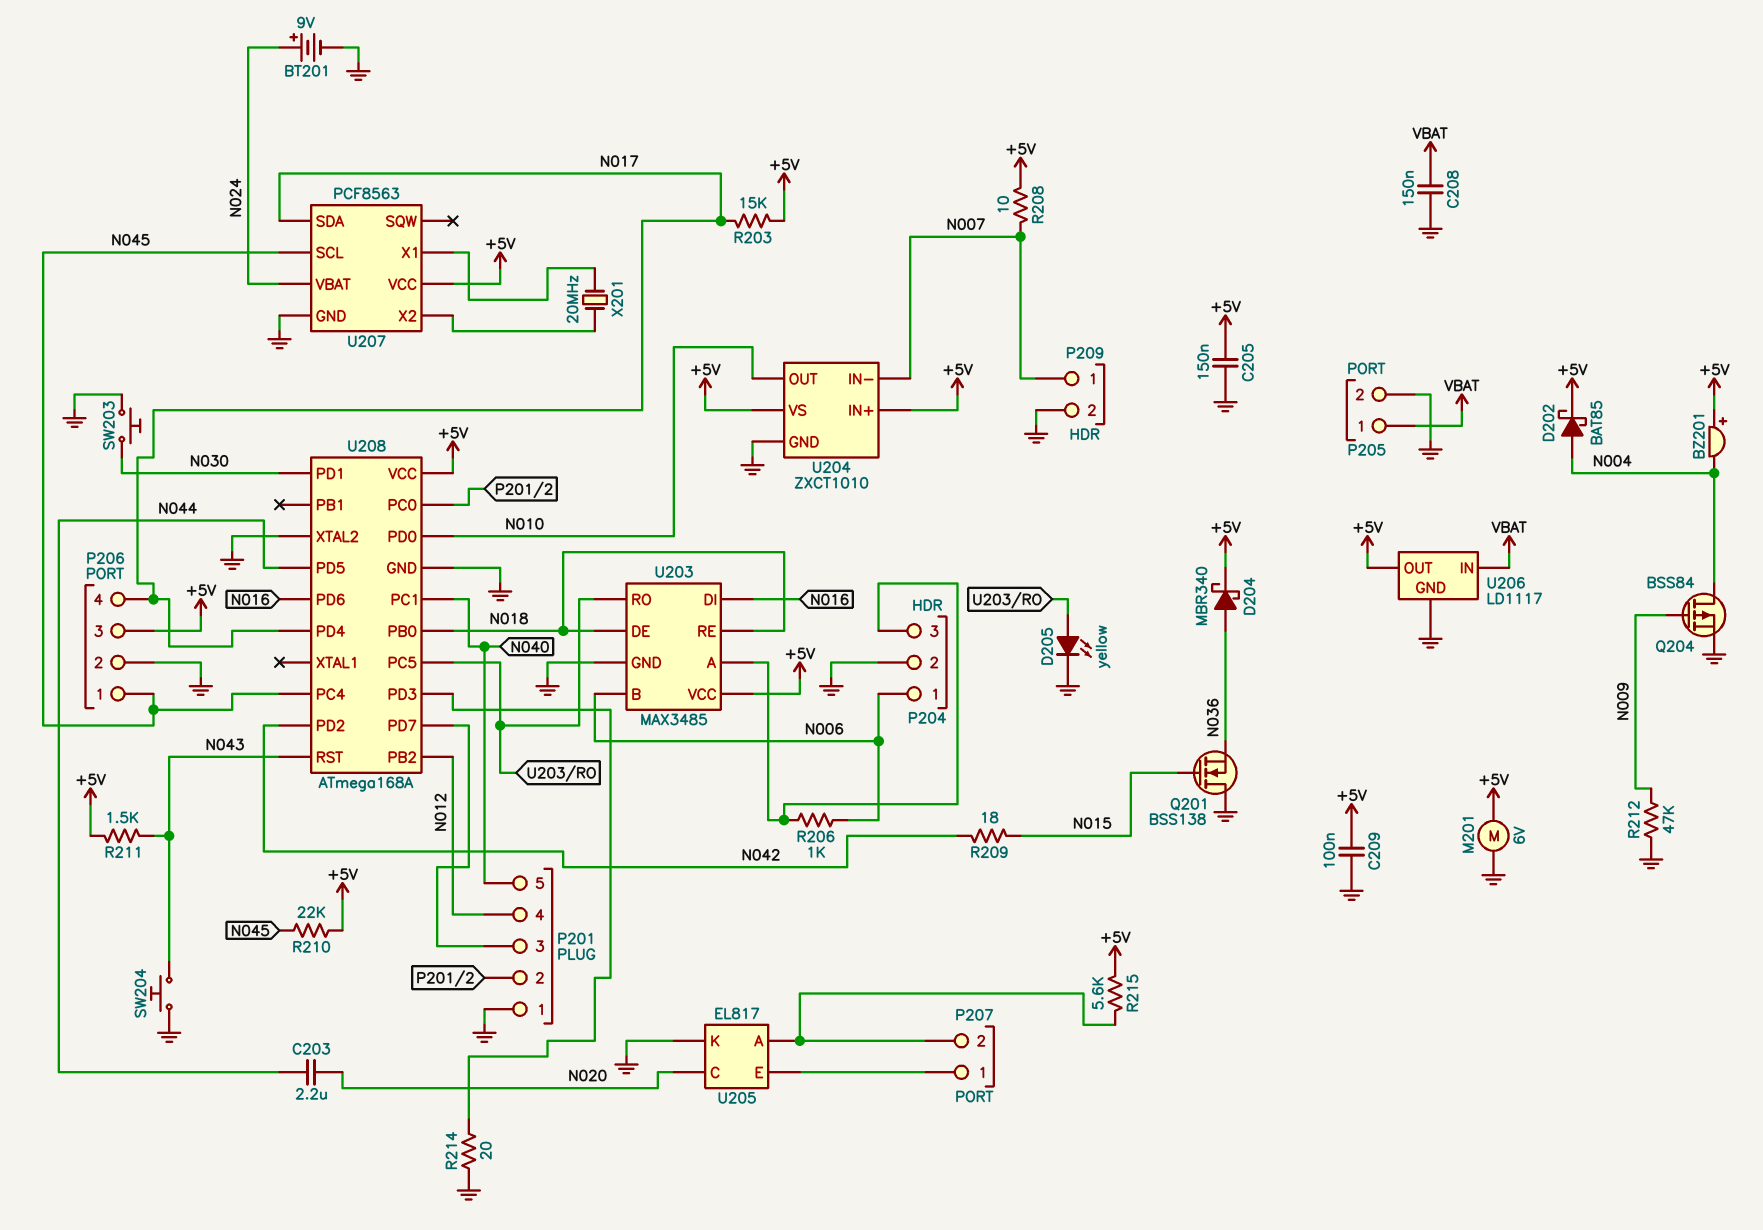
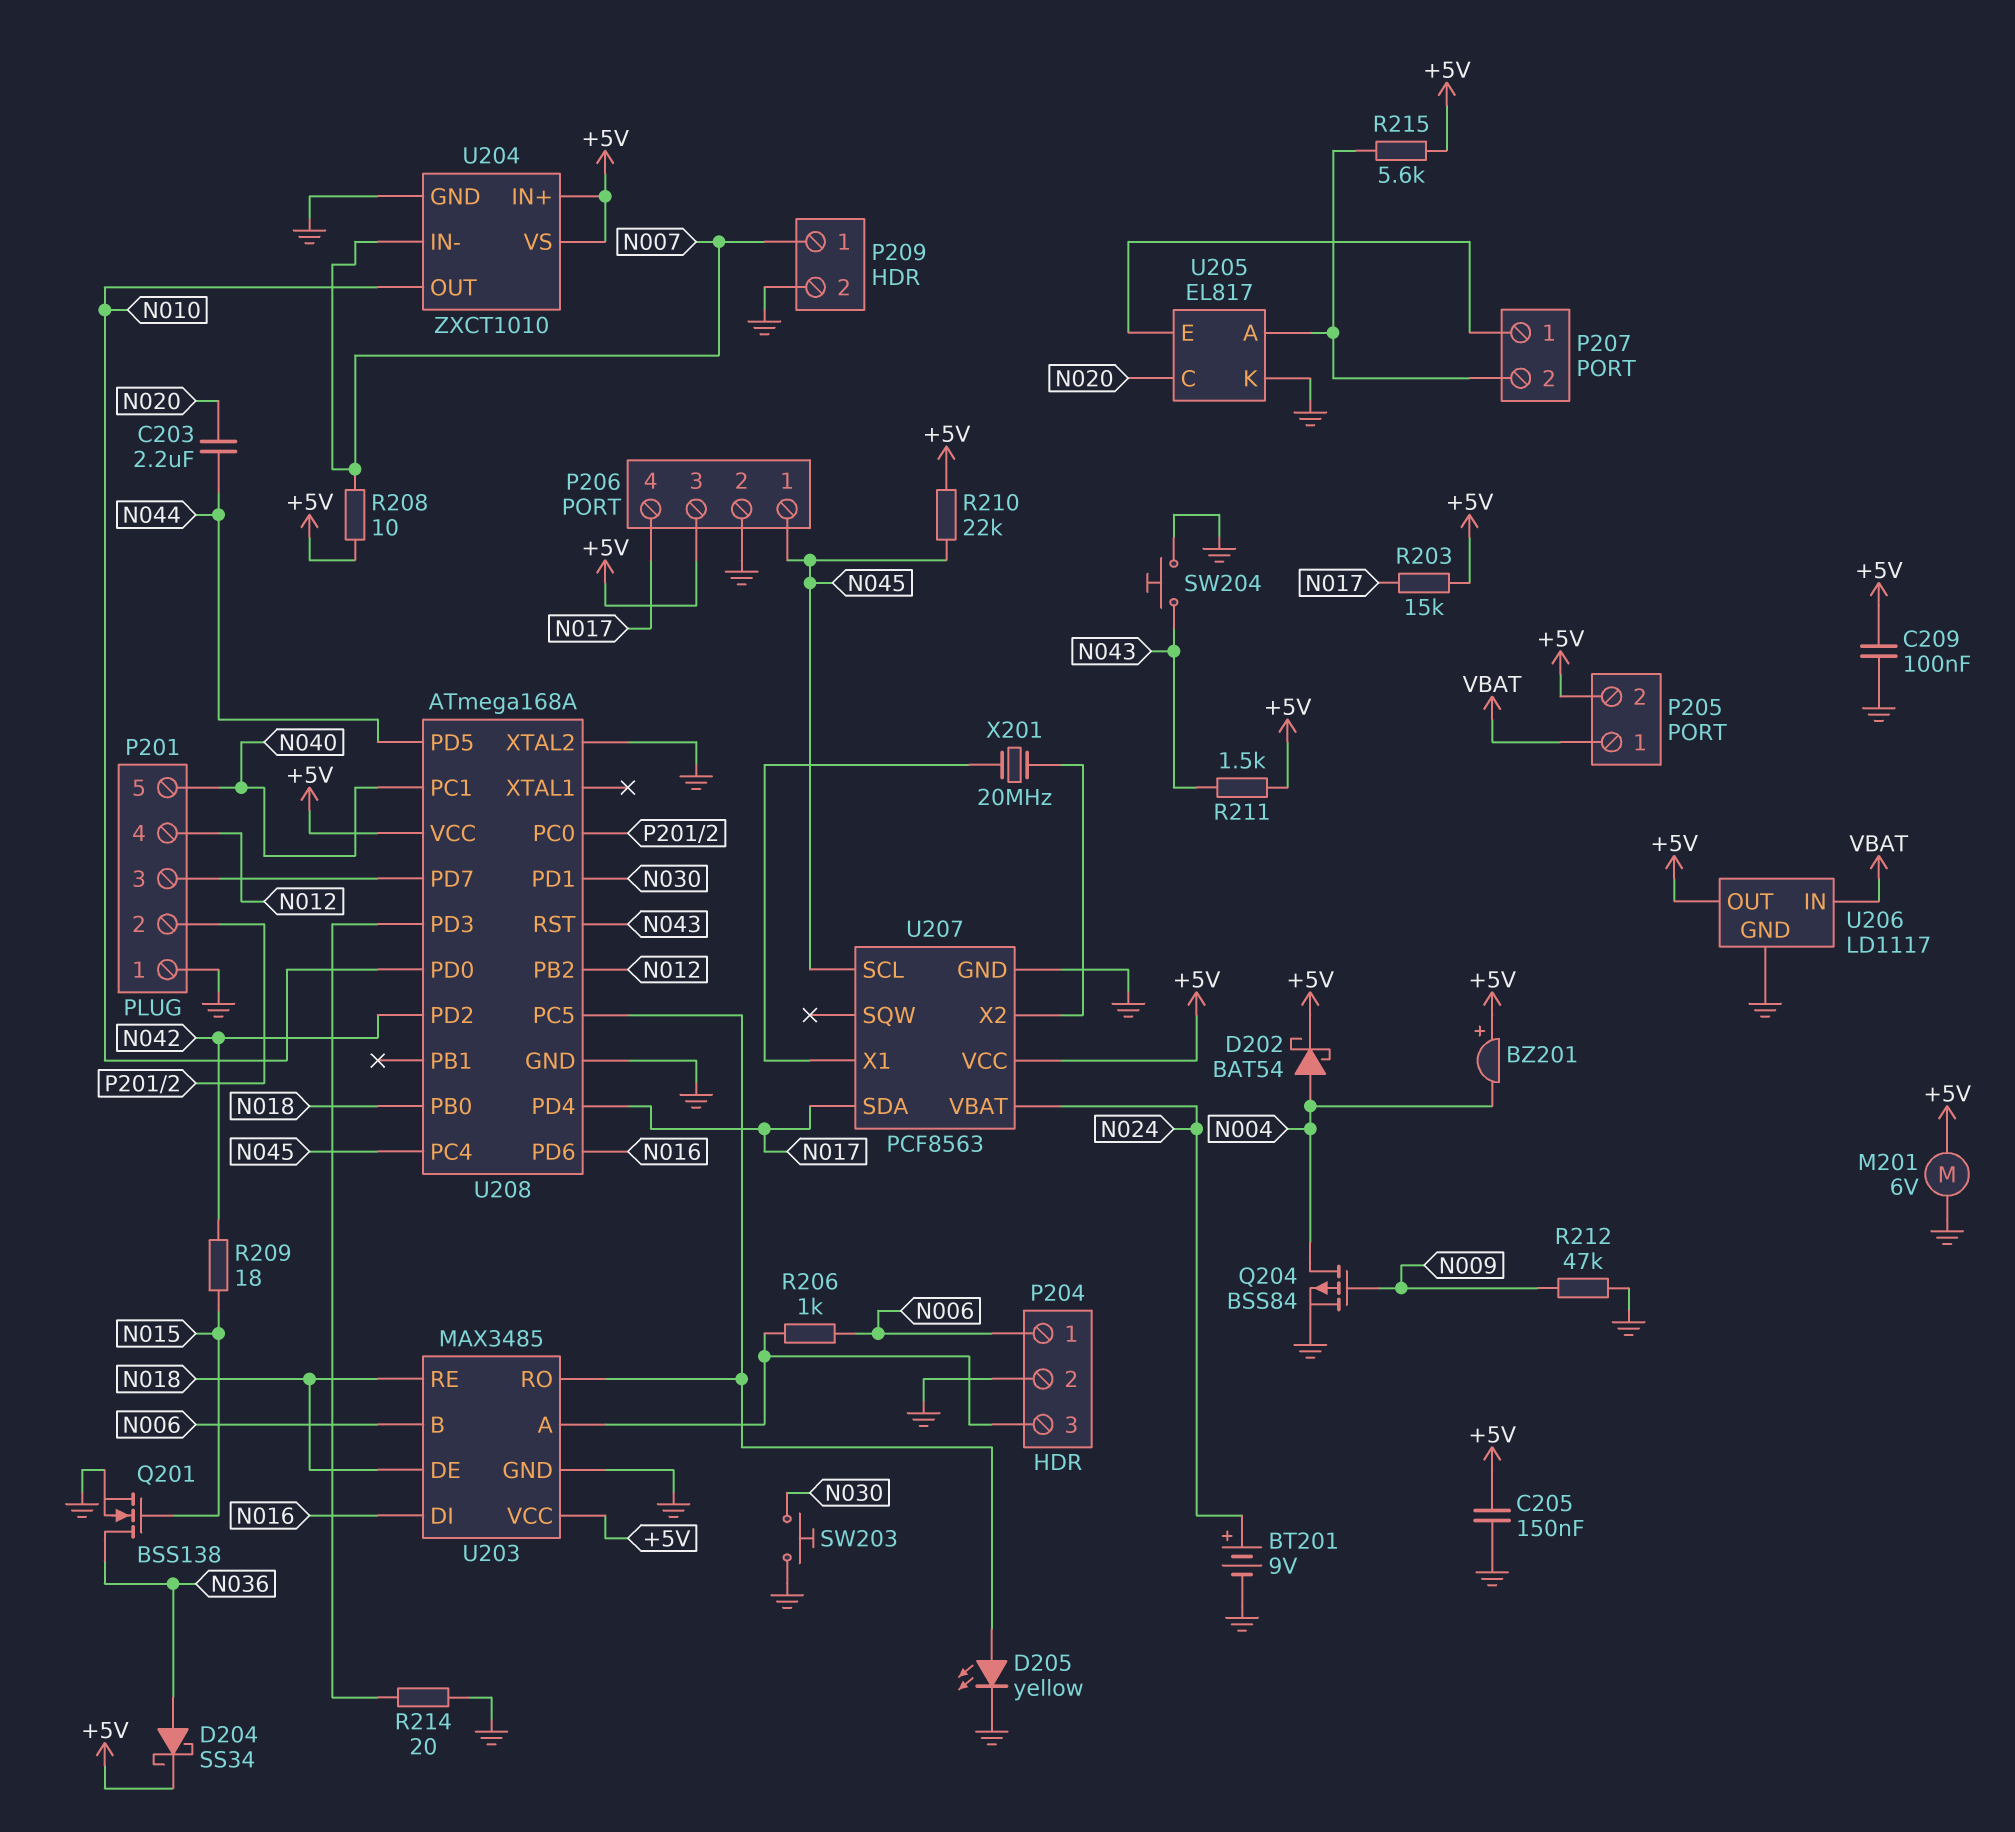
C208: 150nF (GND, VBAT) -> none
D202: schottky BAT85 (A N004, K +5V) -> schottky BAT54 (A N004, K +5V)
D204: schottky MBR340 (A N036, K +5V) -> schottky SS34 (A N036, K +5V)
P205 pin 2: GND -> +5V
Q201: NMOS BSS138 (G N015, D GND, S N036) -> NMOS BSS138 (G N015, D N036, S GND)

